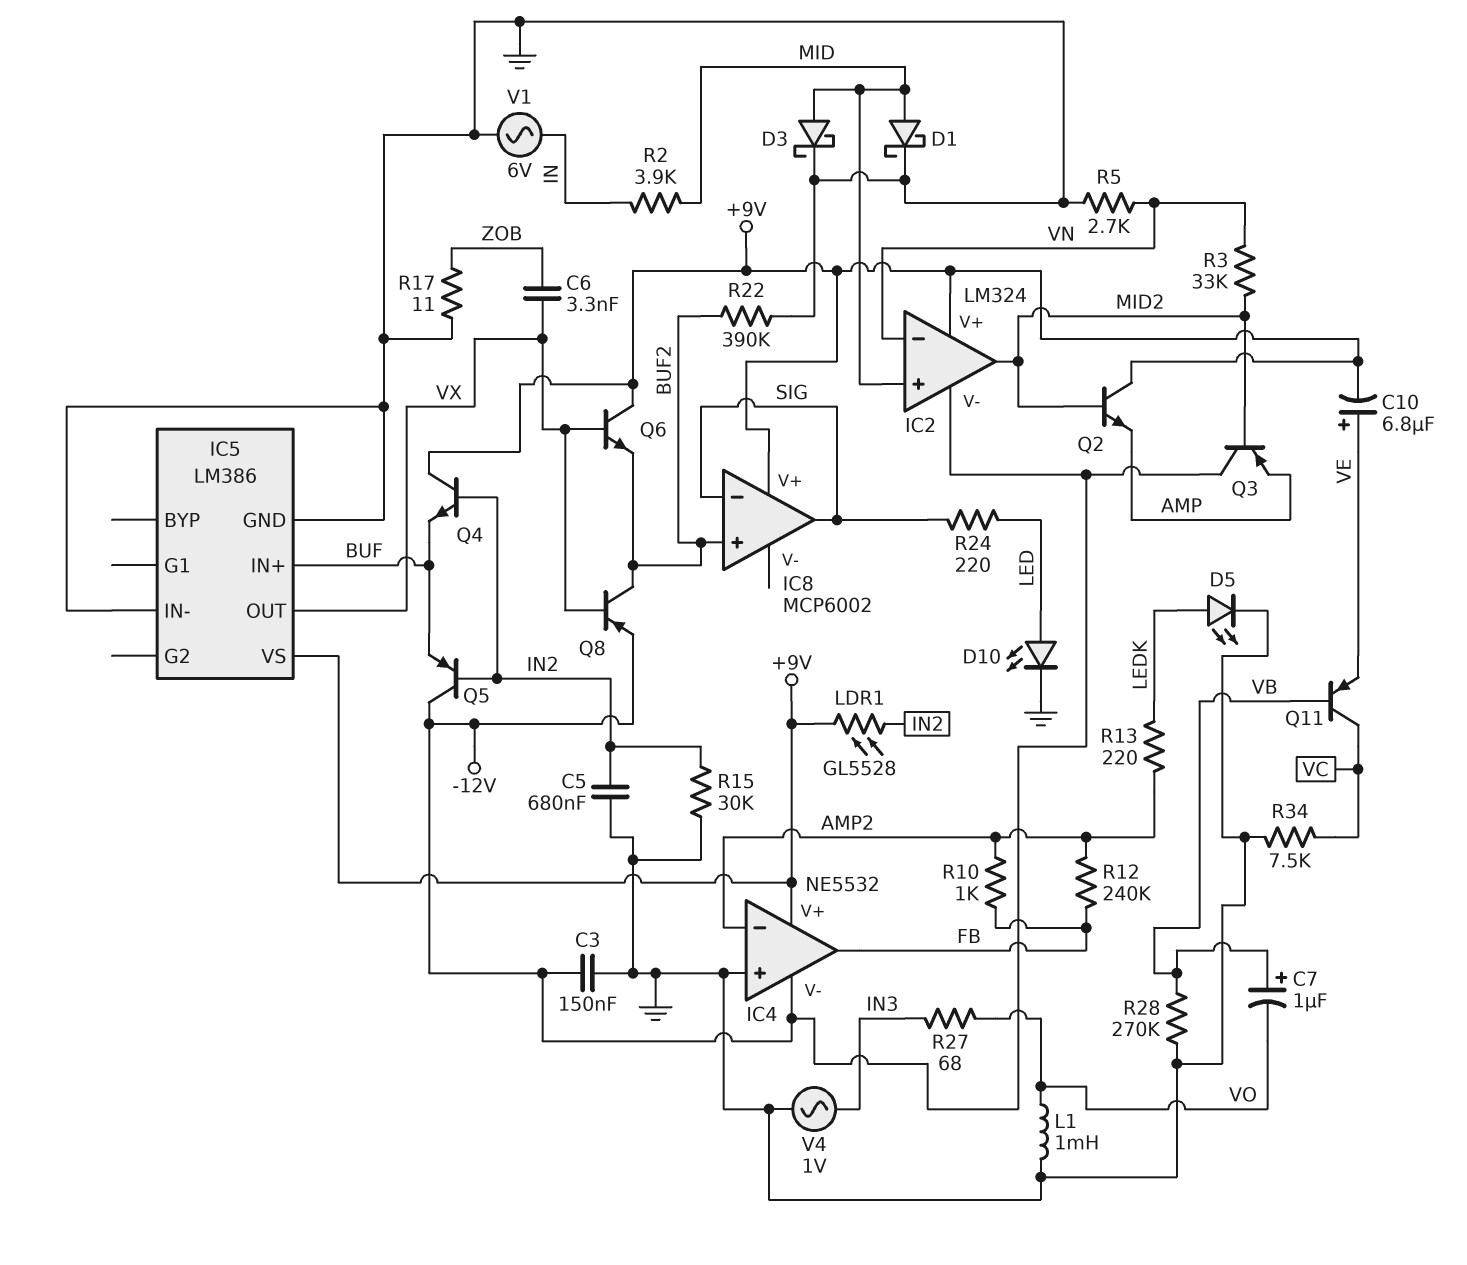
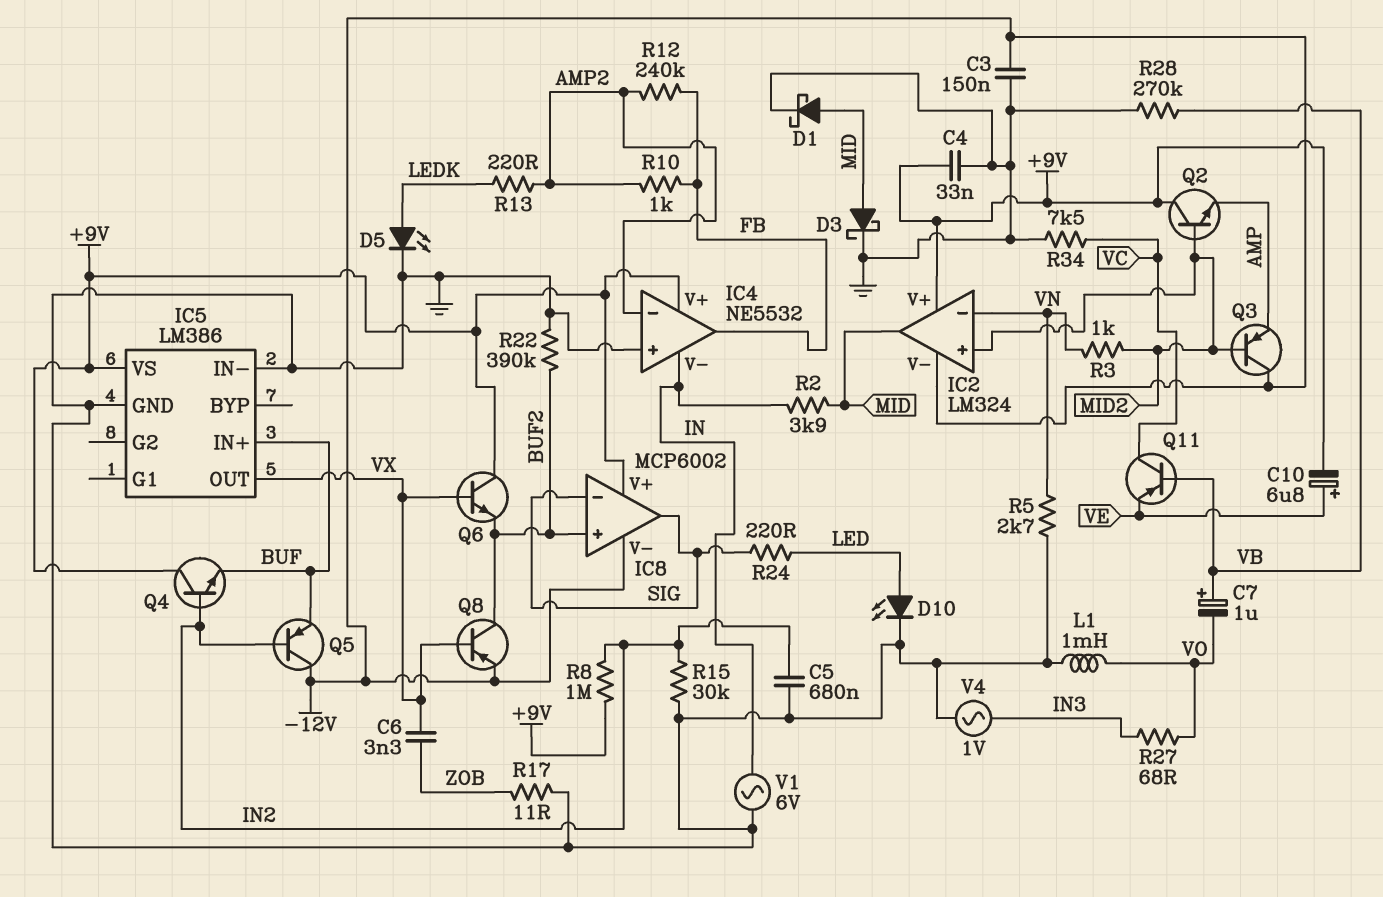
C4: none -> 33nF (+9V, GND)
IC2 pin in+: MID -> MID2
IC2 pin out: MID2 -> MID
IC4 pin V-: -12V -> IN
IC8 pin V-: none -> -12V
LDR1: GL5528 (+9V, IN2) -> none
R3: 33k (MID2, VN) -> 1k (MID2, VN)
R8: none -> 1M (+9V, IN2)

